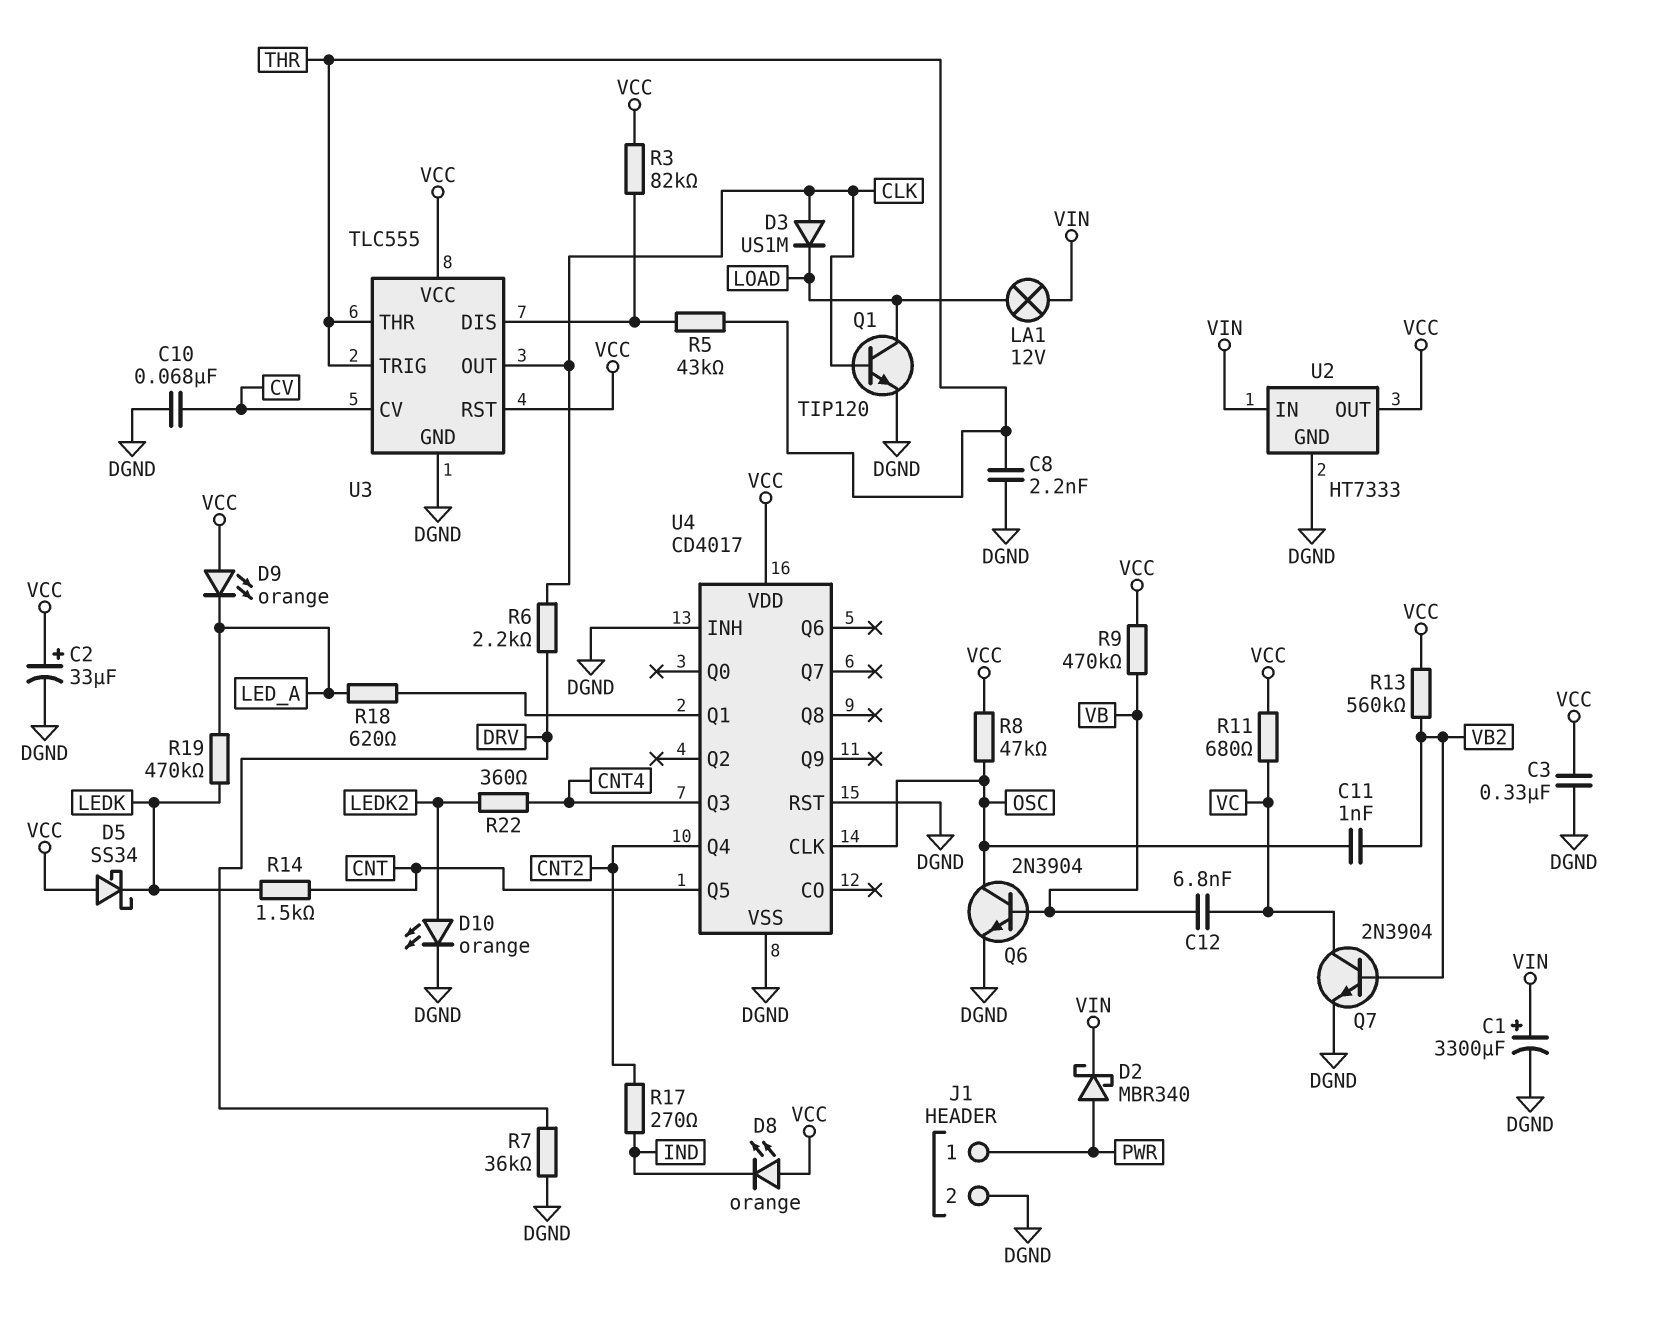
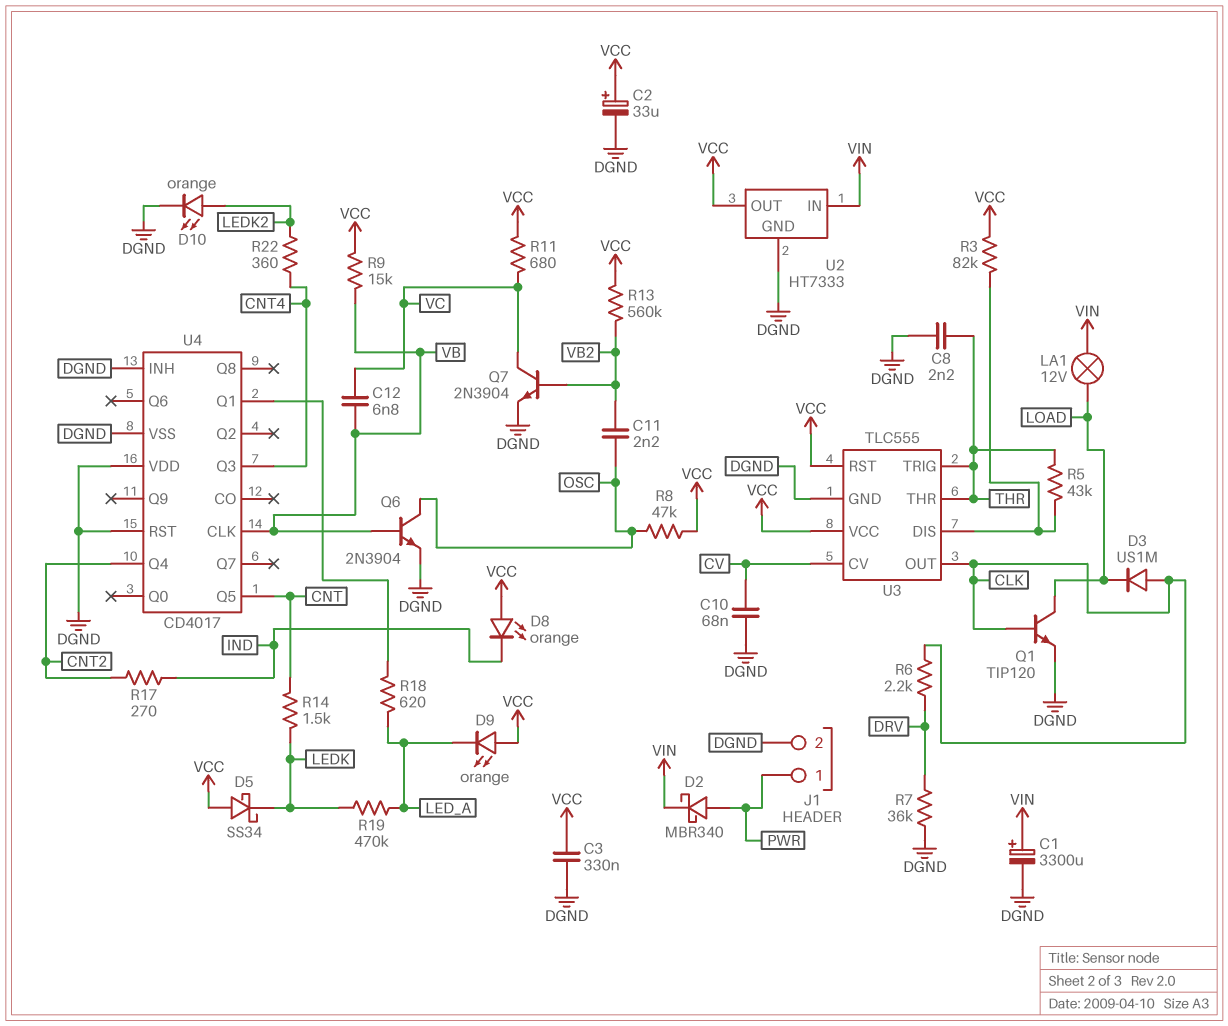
C11: 1nF (OSC, VB2) -> 2.2nF (OSC, VB2)
R9: 470k (VB, VCC) -> 15k (VB, VCC)
U4 pin CLK: OSC -> VB
U4 pin VDD: VCC -> DGND

